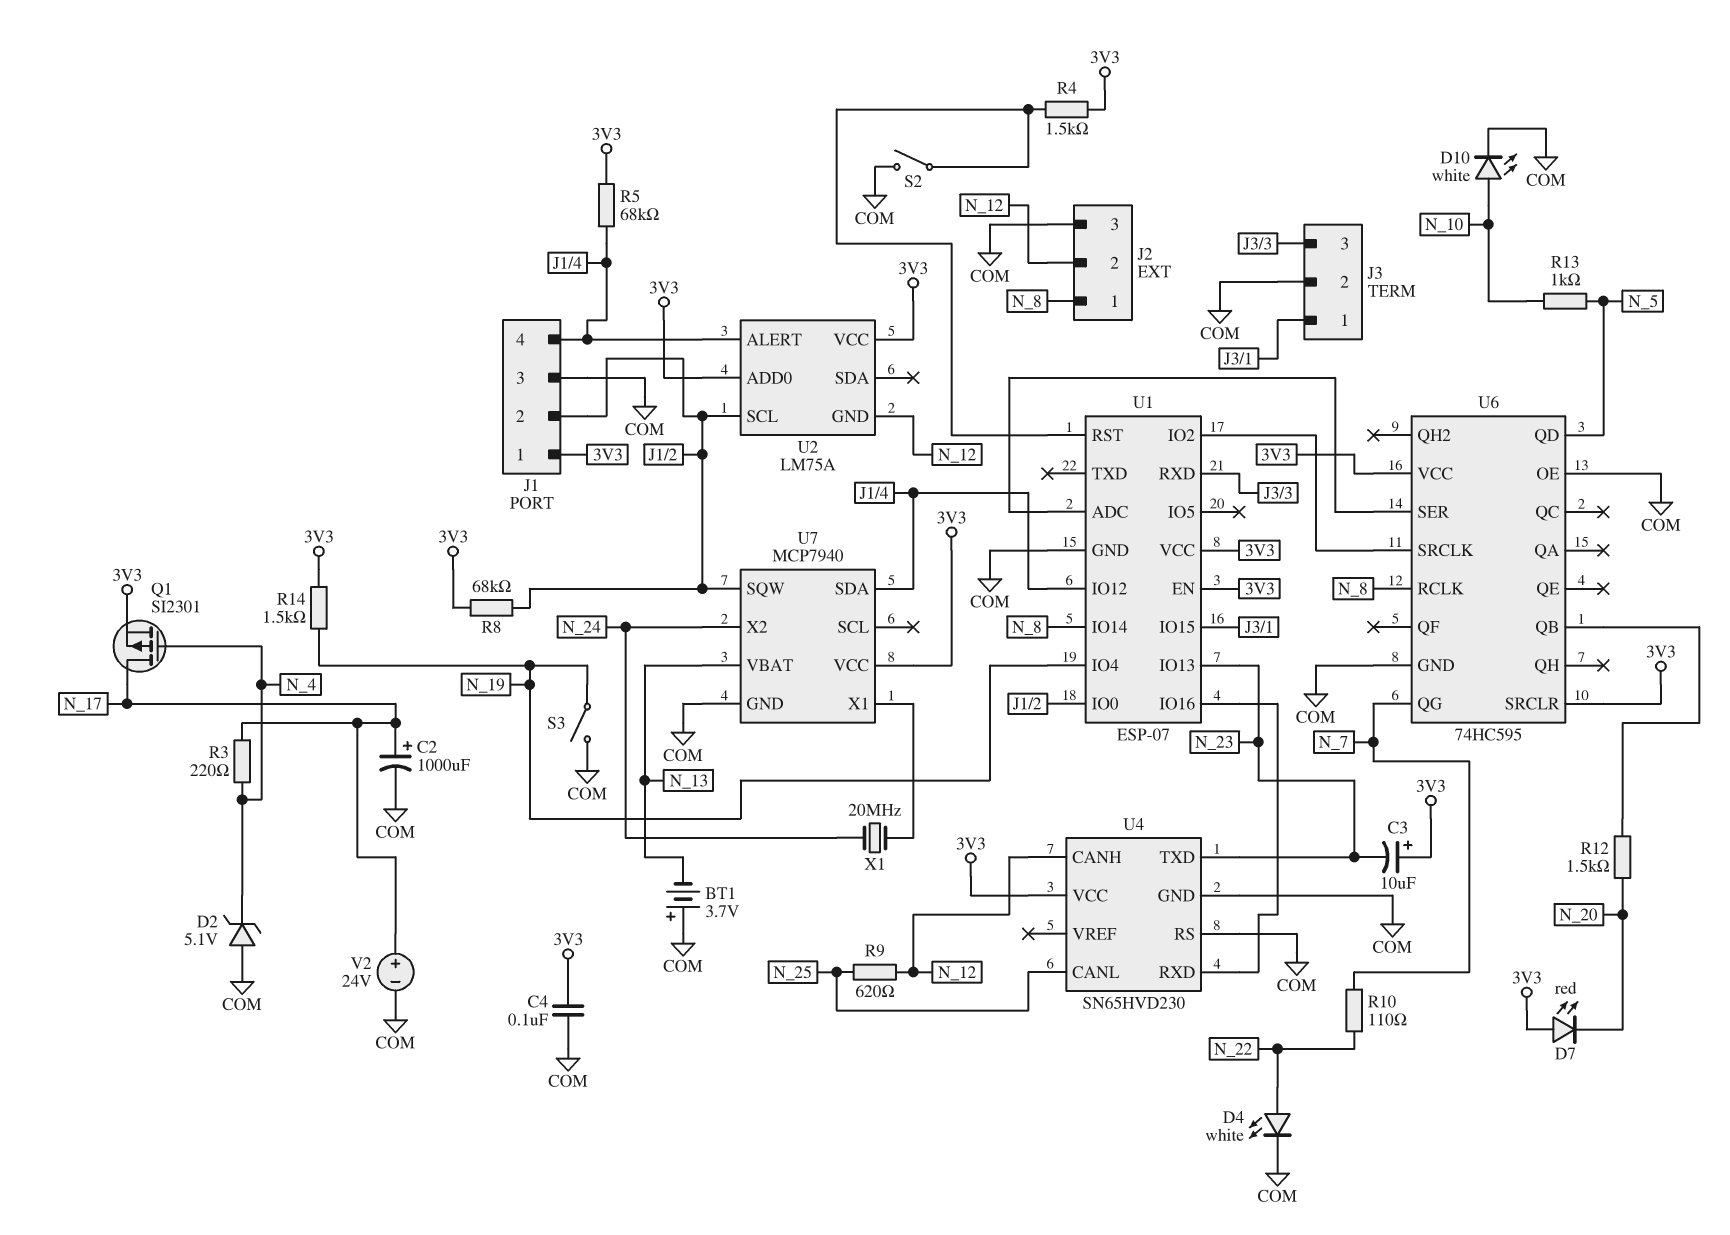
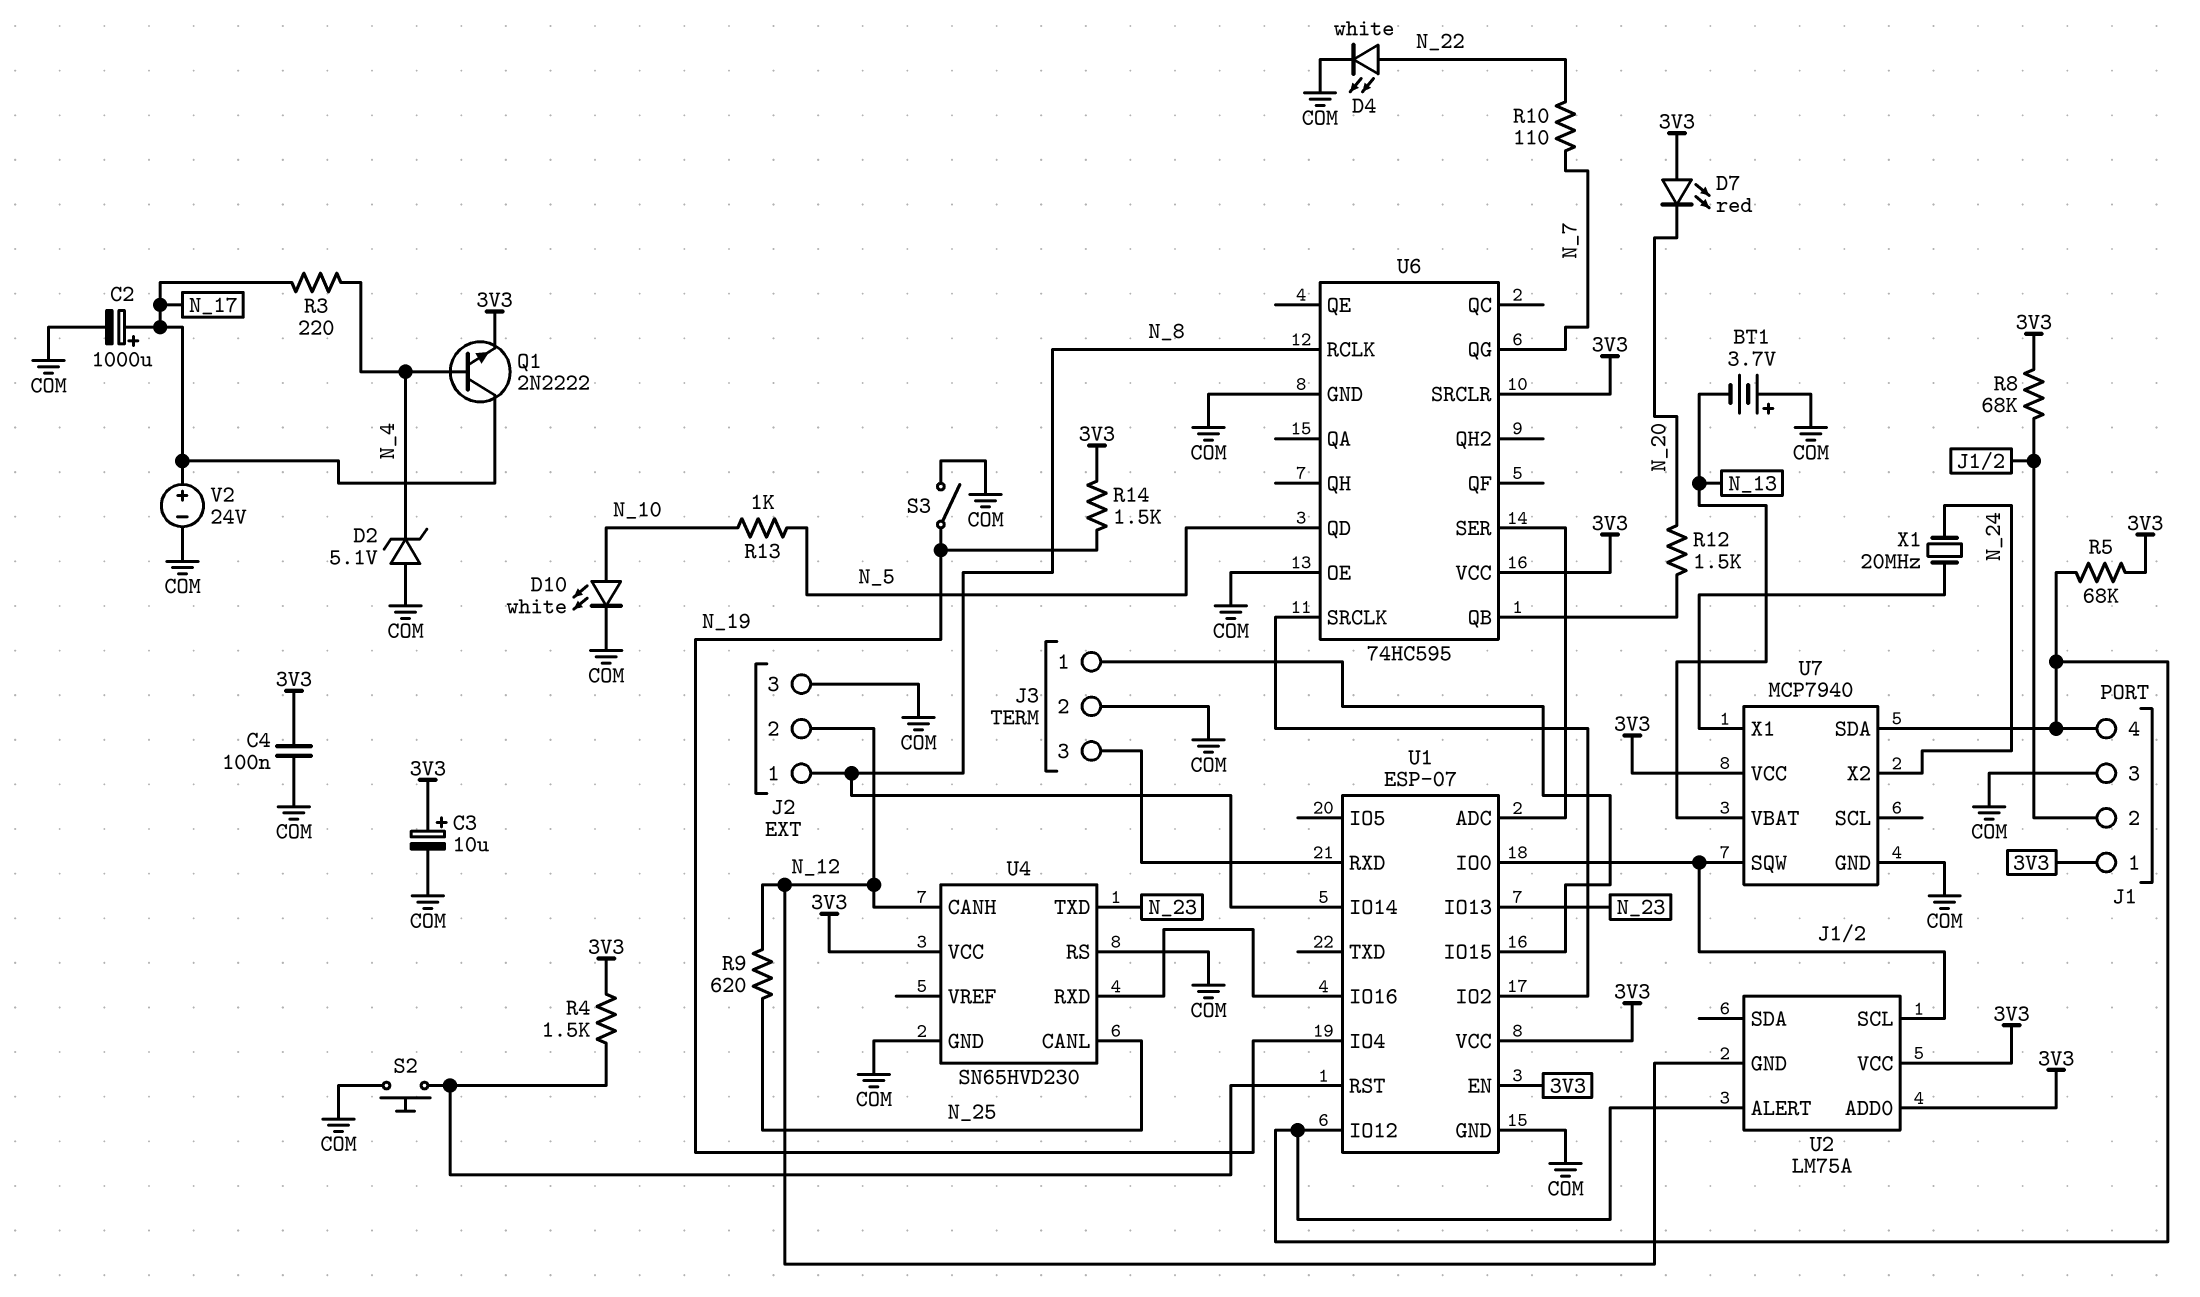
C3: 10uF (plus 3V3, minus N_23) -> 10uF (plus 3V3, minus COM)
Q1: PMOS SI2301 (G N_4, D N_17, S 3V3) -> NPN 2N2222 (B N_4, C N_17, E 3V3)
S2: switch (COM, U1/RST) -> button (COM, U1/RST)

